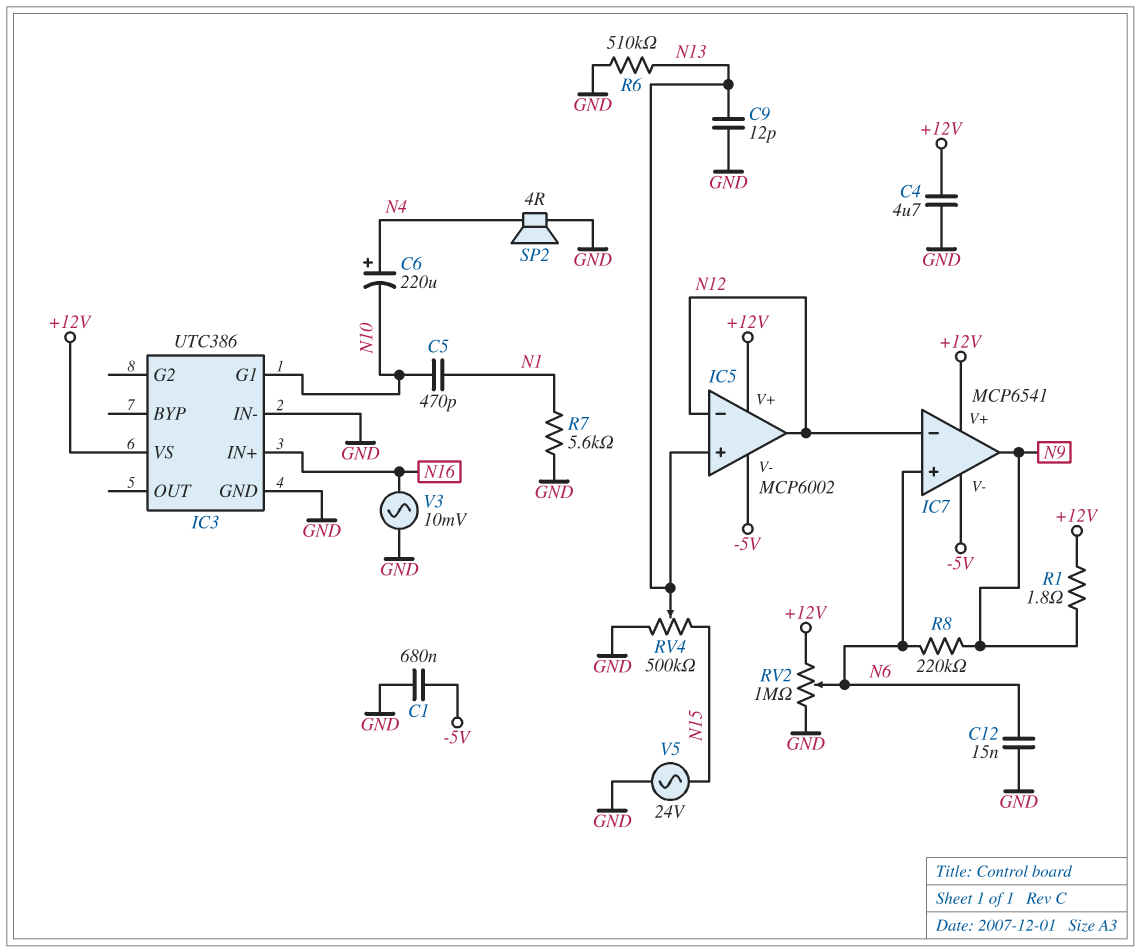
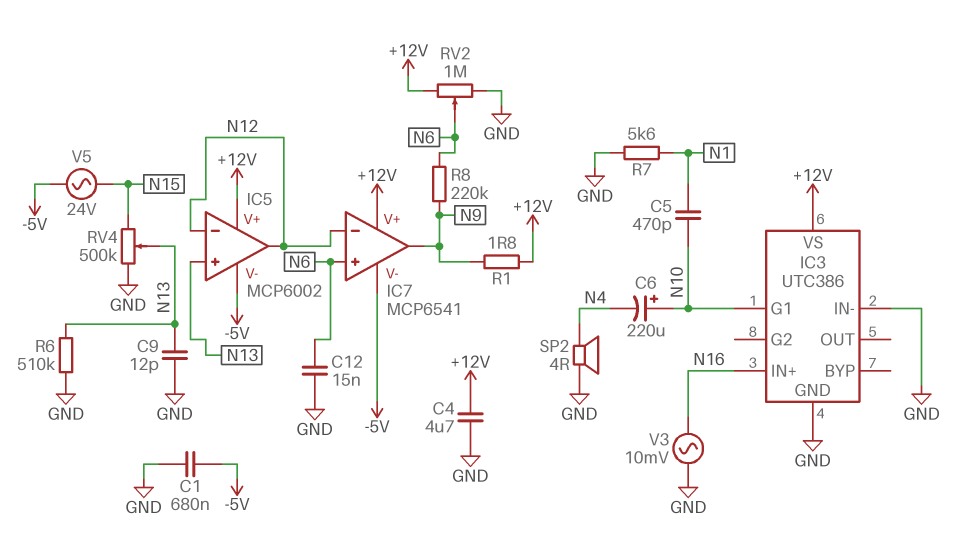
C6: 220uF (plus N4, minus N10) -> 220uF (plus N10, minus N4)
V5: AC 24V (GND, N15) -> AC 24V (-5V, N15)

